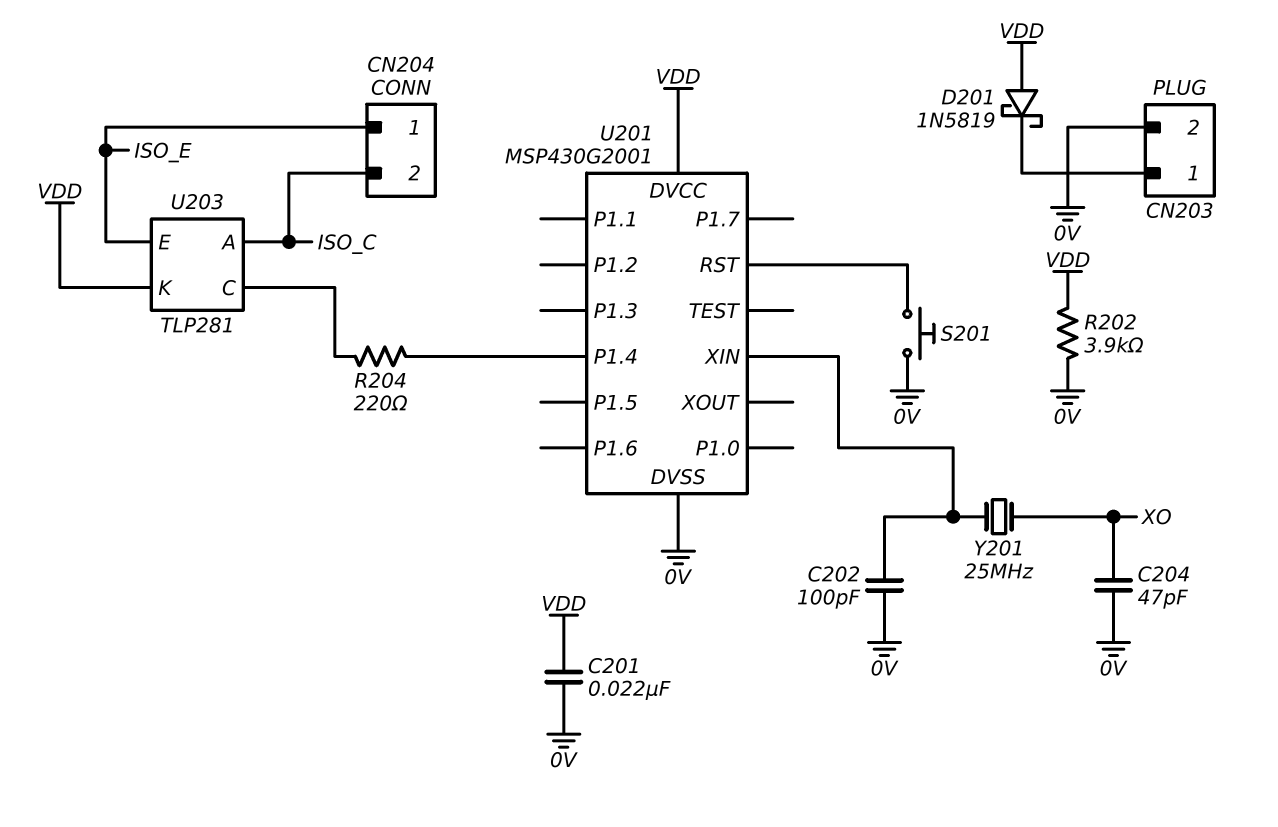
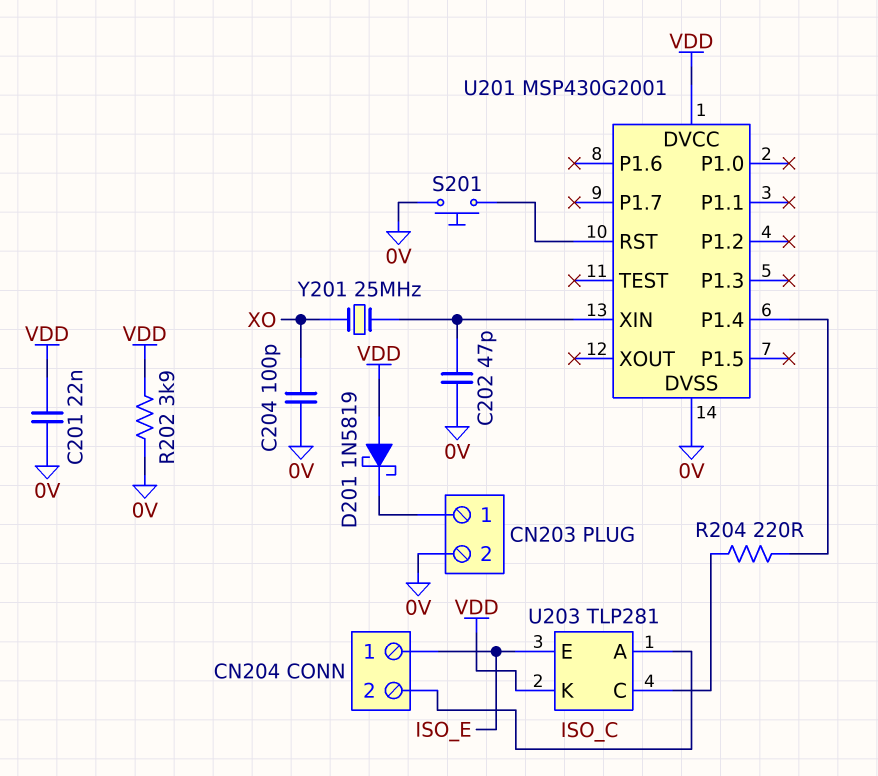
C202: 100pF (0V, U201/XIN) -> 47pF (0V, U201/XIN)
C204: 47pF (0V, XO) -> 100pF (0V, XO)

